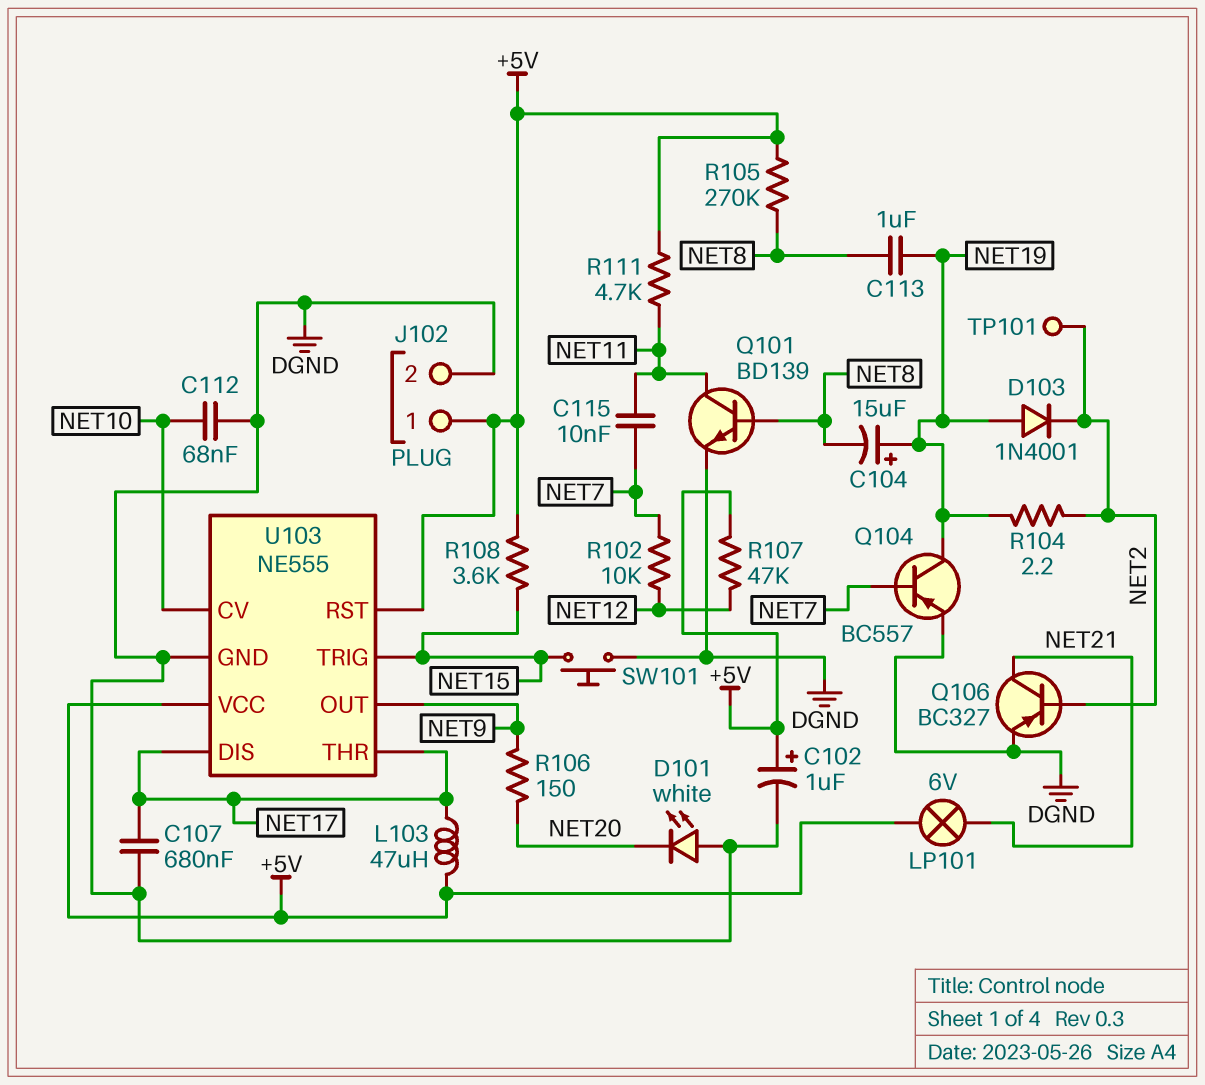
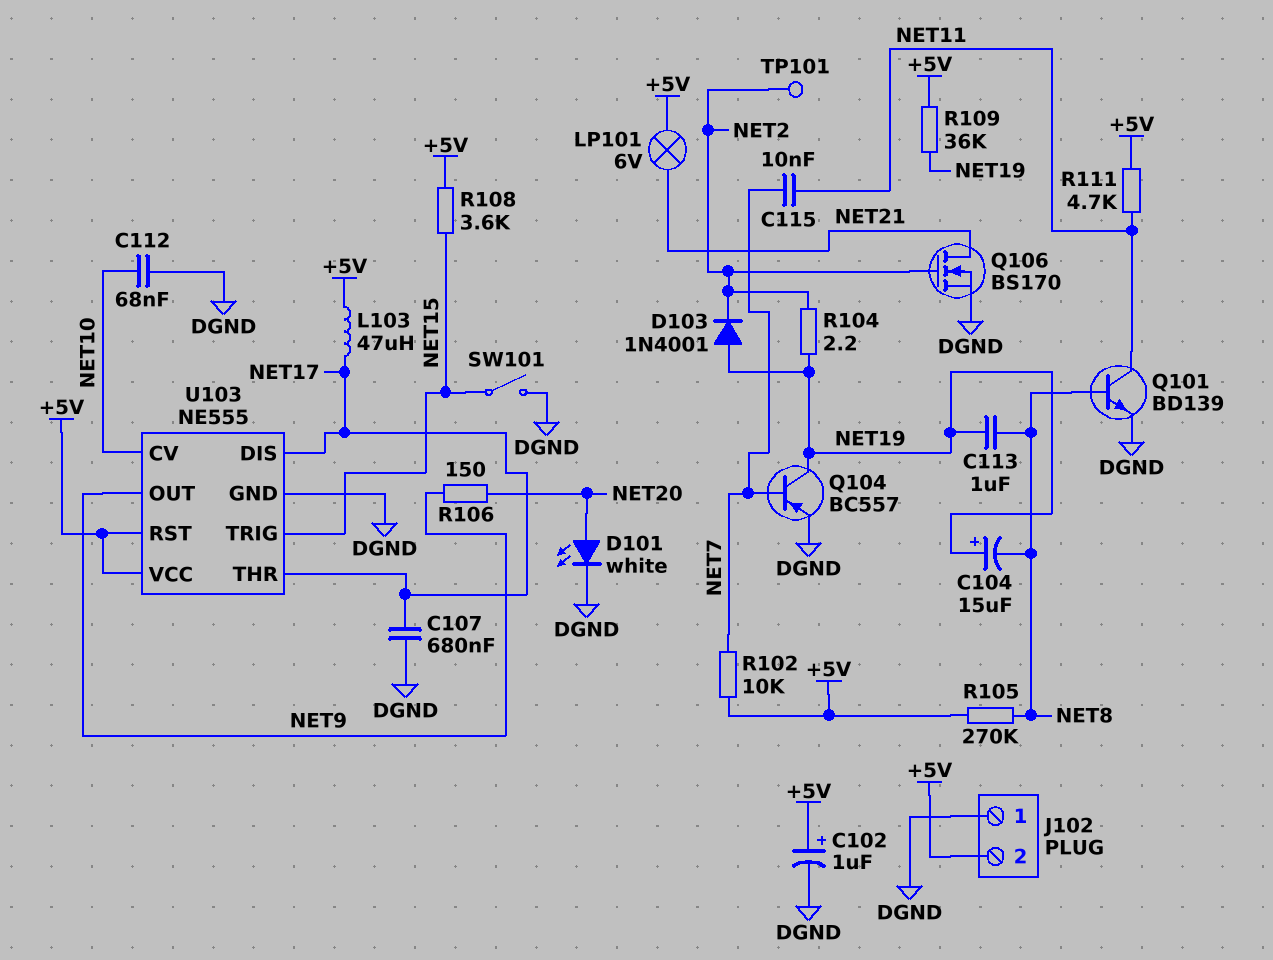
D101: LED white (A DGND, K NET20) -> LED white (A NET20, K DGND)
J102 pin 1: +5V -> DGND
J102 pin 2: DGND -> +5V
Q106: PNP BC327 (B NET2, C NET21, E DGND) -> NMOS BS170 (G NET2, D NET21, S DGND)
R102: 10k (NET7, NET12) -> 10k (+5V, NET7)
R107: 47k (+5V, NET12) -> none
R109: none -> 36k (+5V, NET19)
SW101: button (DGND, NET15) -> switch (DGND, NET15)

